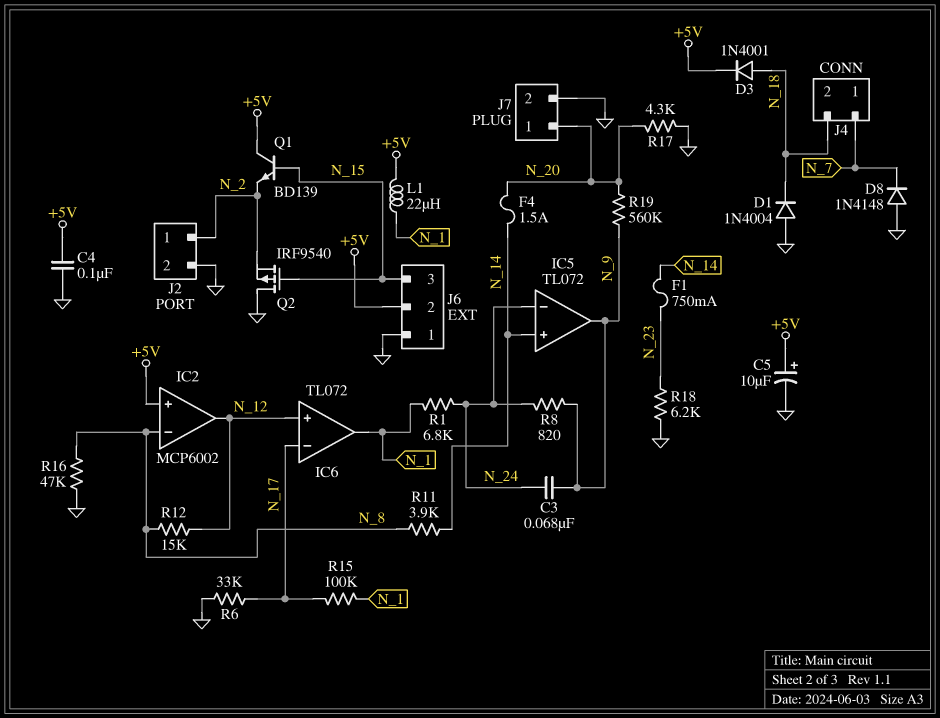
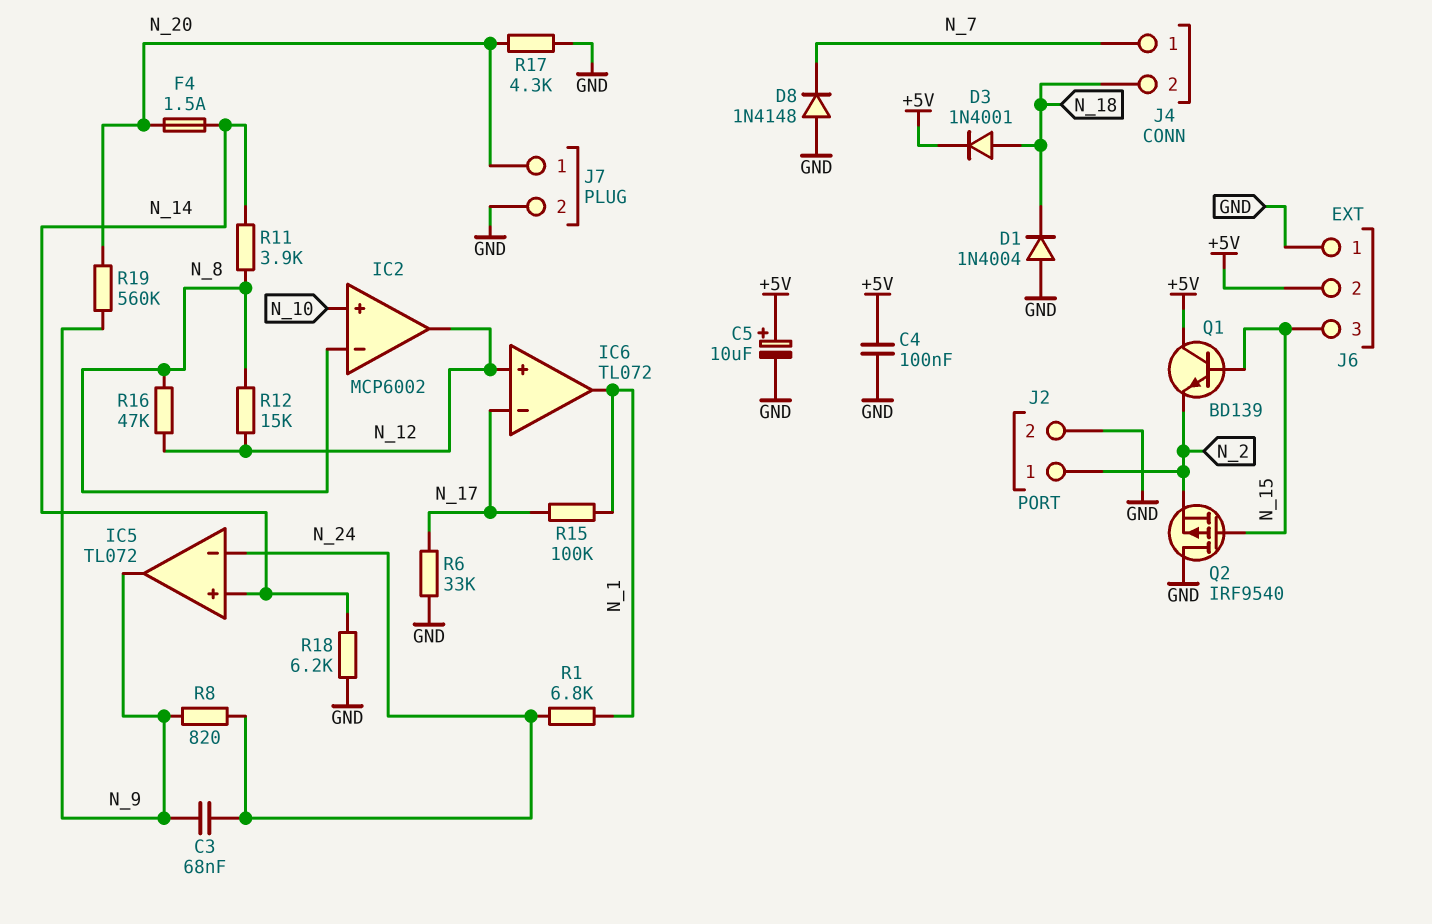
F1: 750mA (N_14, N_23) -> none
IC2 pin in+: +5V -> N_10
L1: 22uH (+5V, N_1) -> none
R16: 47k (GND, N_8) -> 47k (N_8, N_12)
R18: 6.2k (GND, N_23) -> 6.2k (GND, N_14)

